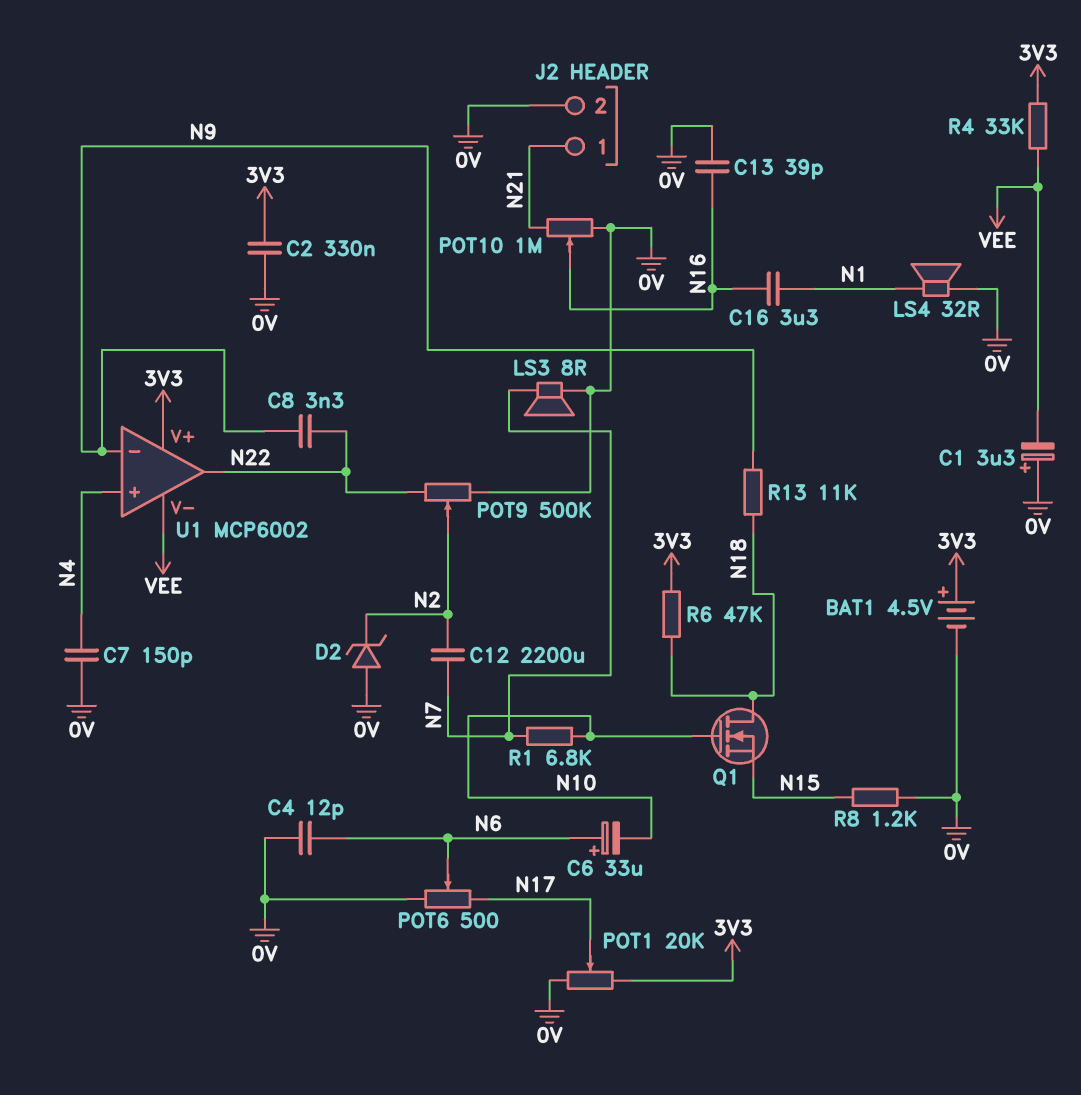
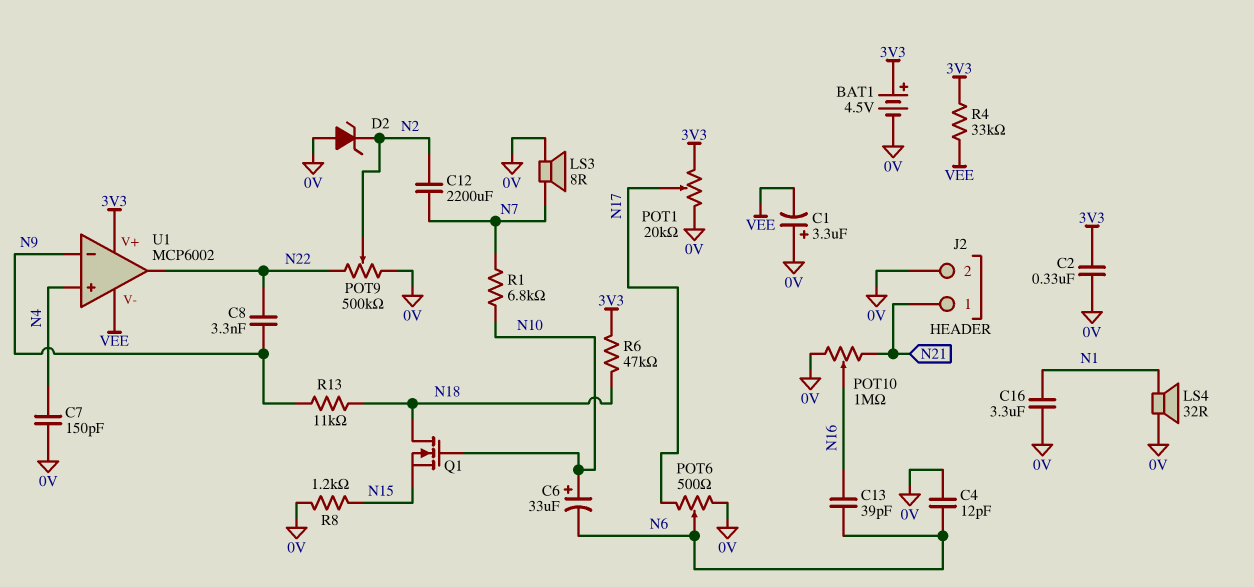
C6: 33uF (plus N6, minus N10) -> 33uF (plus N10, minus N6)
C13: 39pF (0V, N16) -> 39pF (N6, N16)
C16: 3.3uF (N1, N16) -> 3.3uF (0V, N1)

